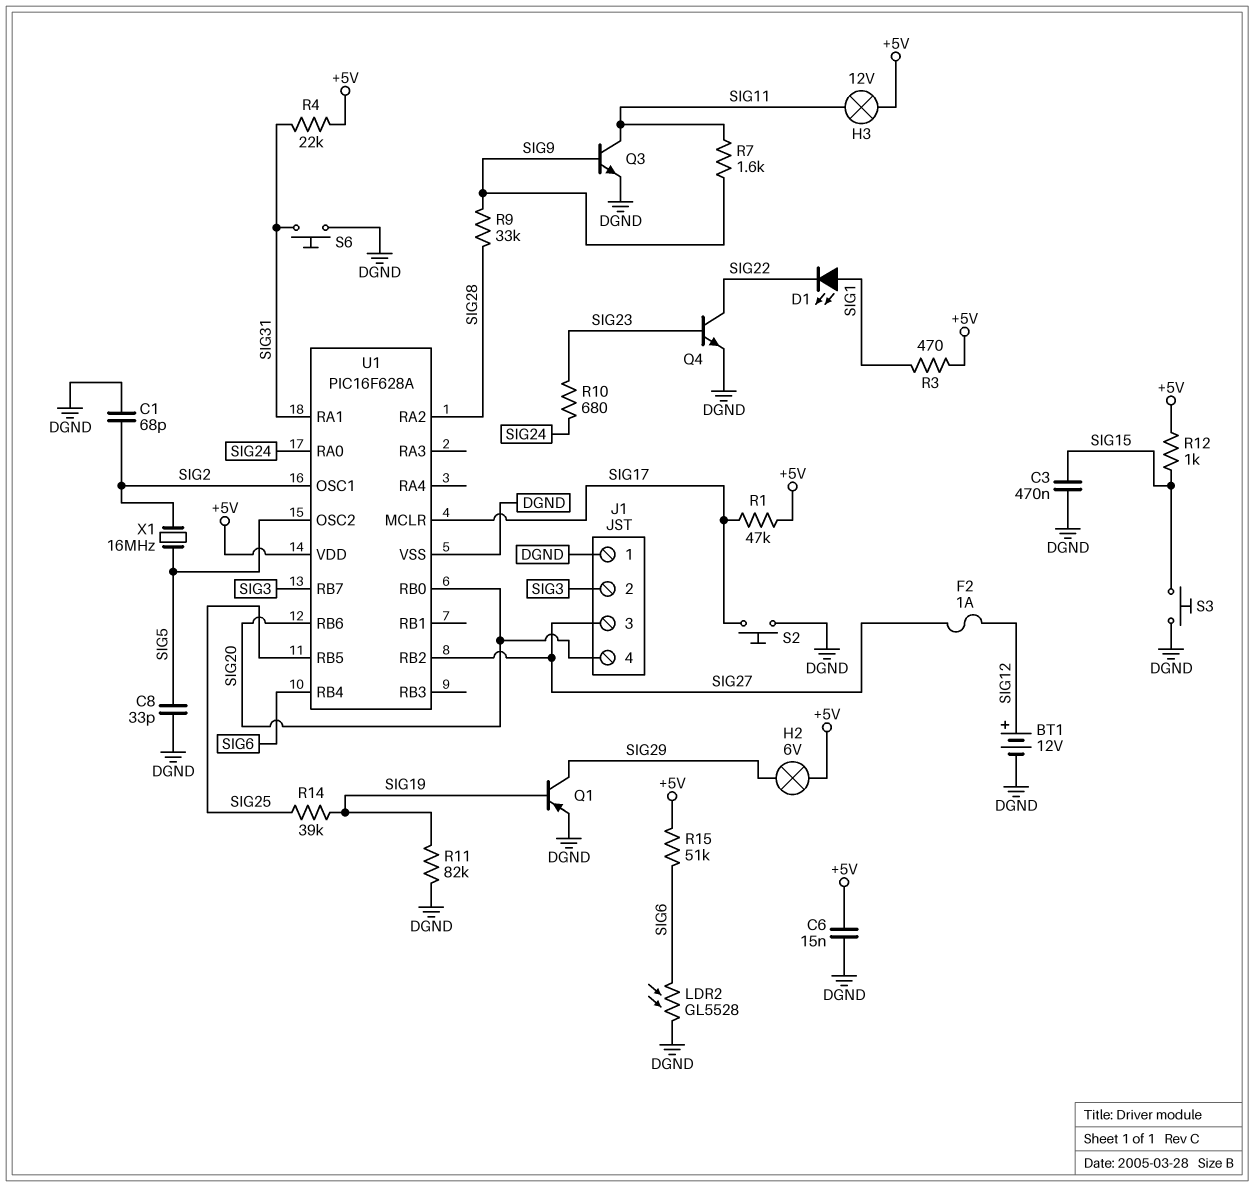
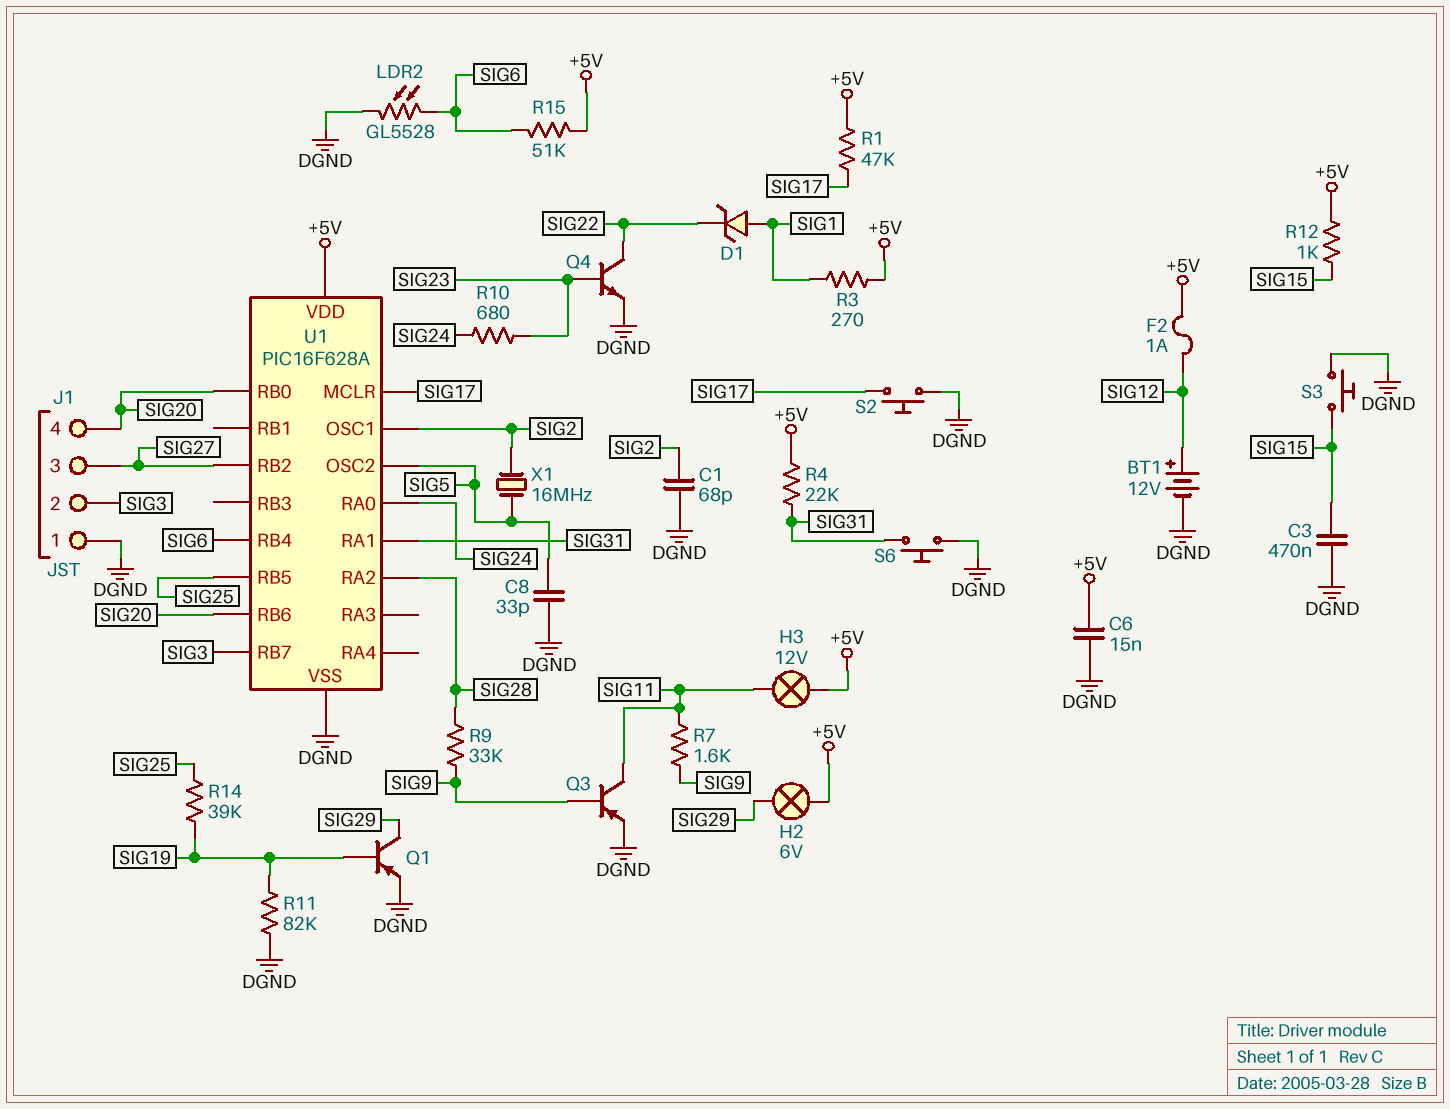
D1: LED (A SIG1, K SIG22) -> zener (A SIG1, K SIG22)
F2: 1A (SIG12, SIG27) -> 1A (+5V, SIG12)
Q3: NPN (B SIG9, C SIG11, E DGND) -> PNP (B SIG9, C SIG11, E DGND)
R3: 470 (+5V, SIG1) -> 270 (+5V, SIG1)

